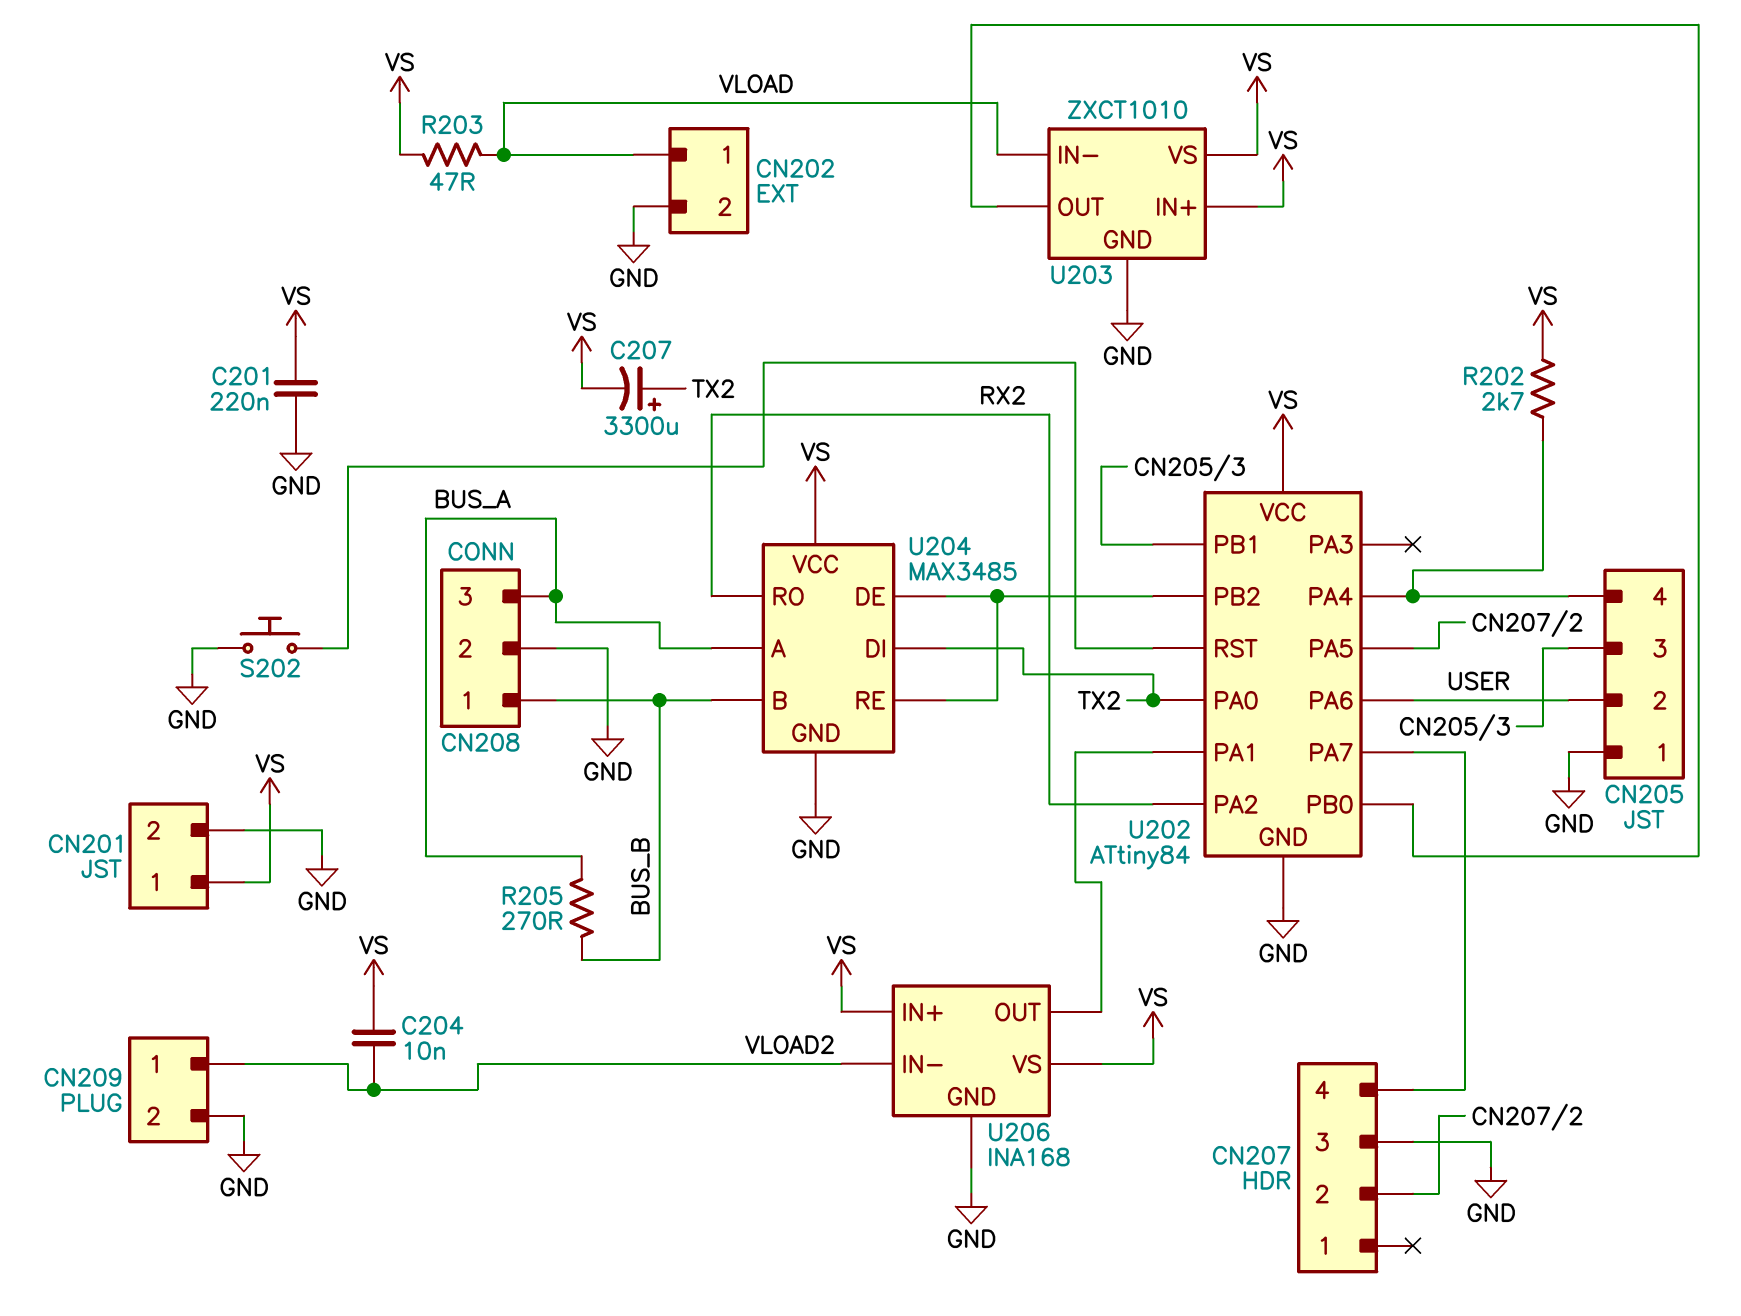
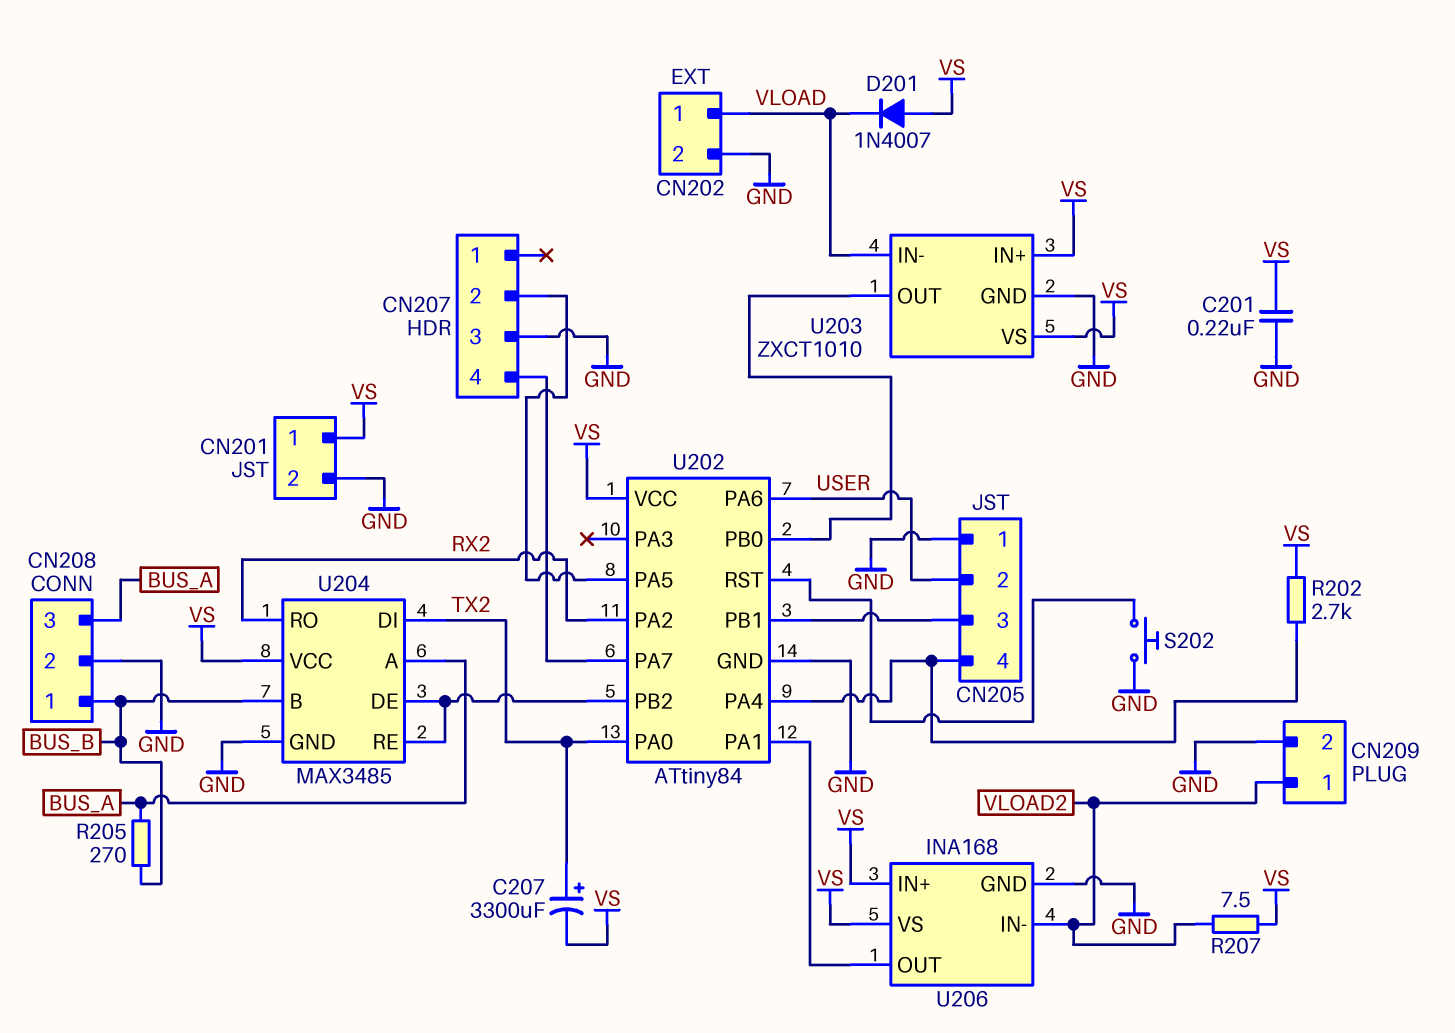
C204: 10nF (VLOAD2, VS) -> none
D201: none -> diode 1N4007 (A VS, K VLOAD)
R203: 47 (VLOAD, VS) -> none
R207: none -> 7.5 (VLOAD2, VS)

